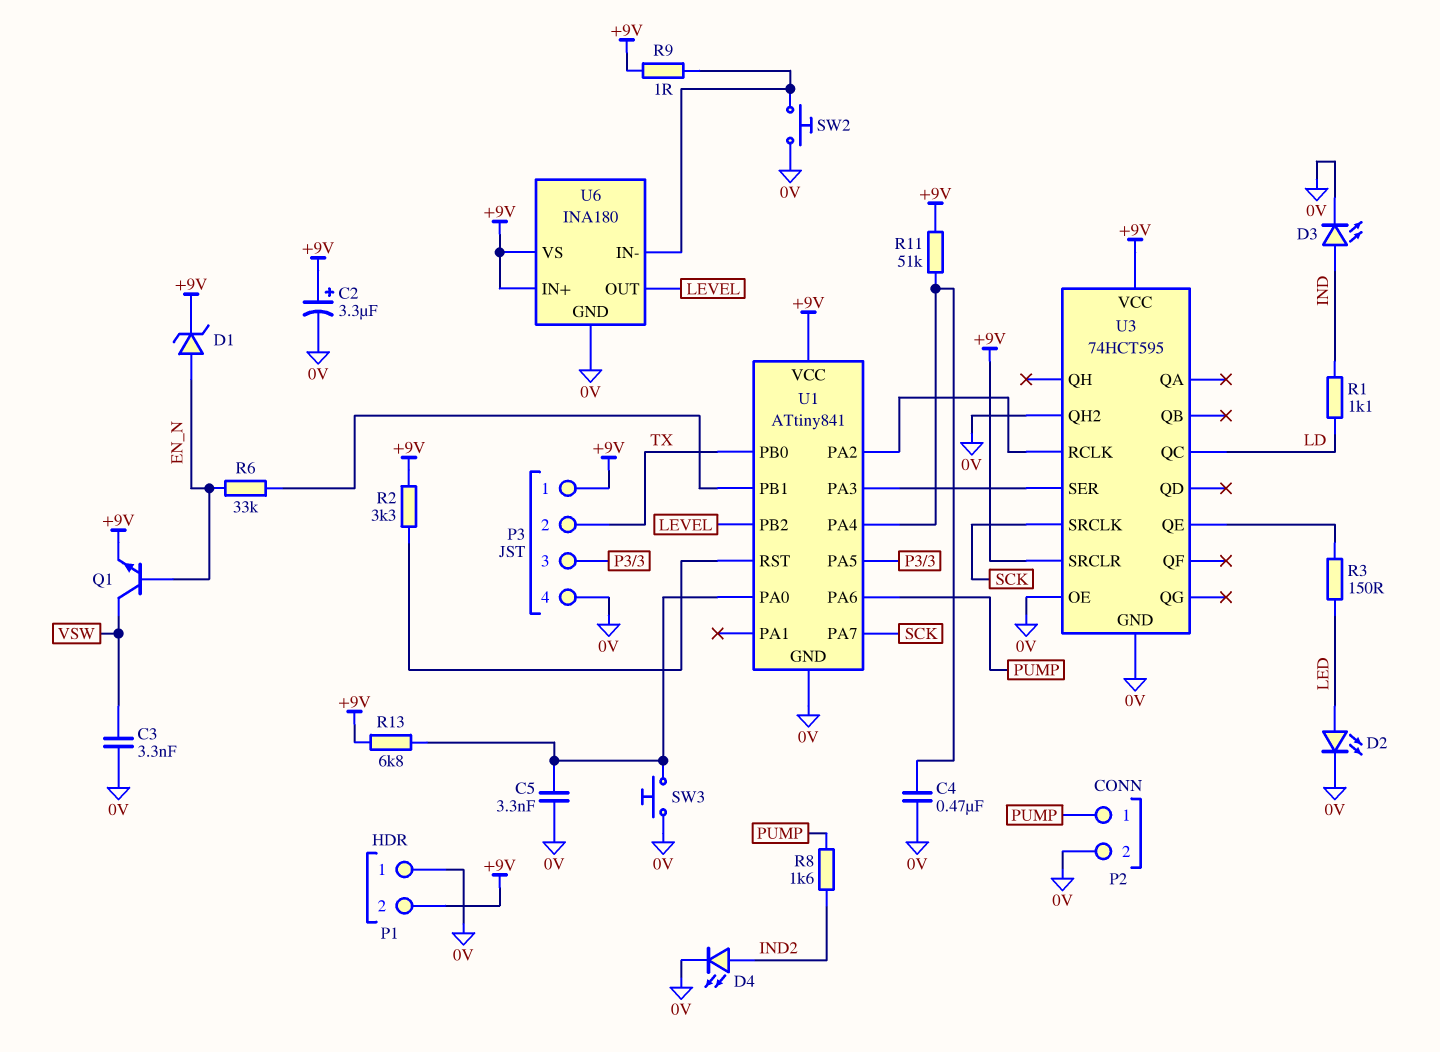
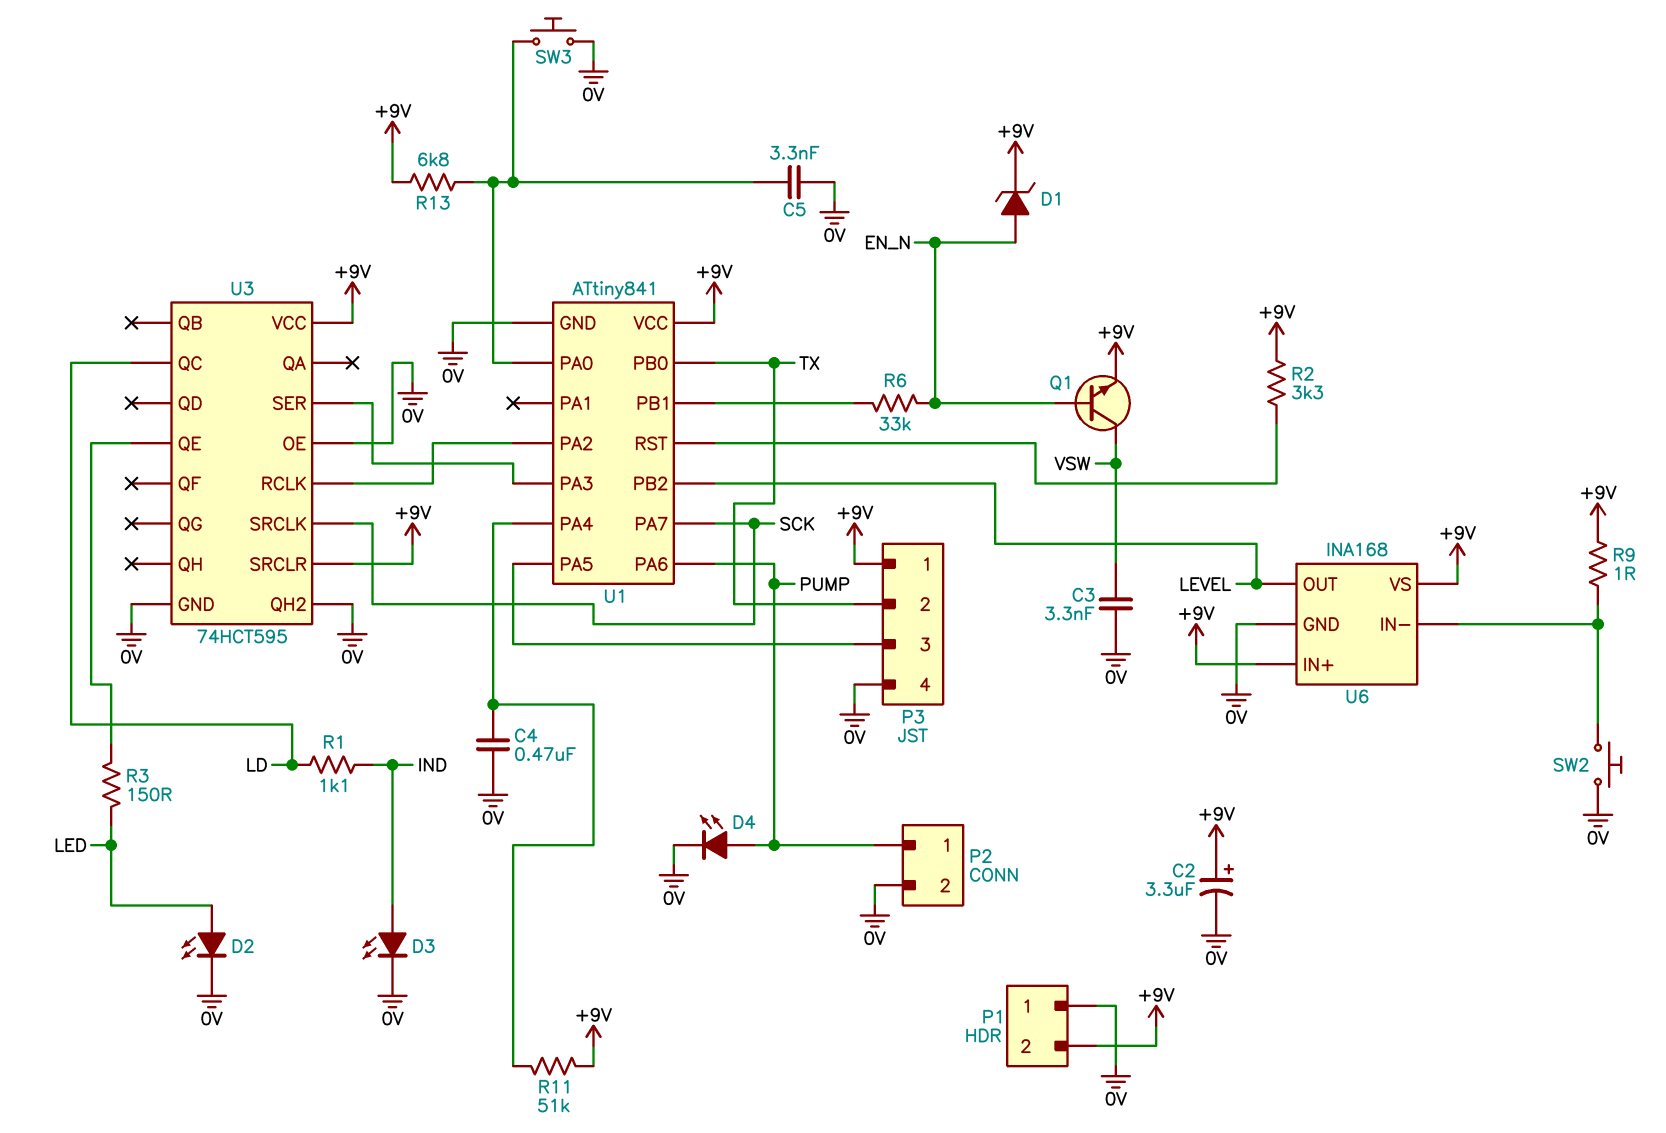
D4: LED (A IND2, K 0V) -> LED (A PUMP, K 0V)
R8: 1.6k (IND2, PUMP) -> none
U6: INA180 -> INA168

